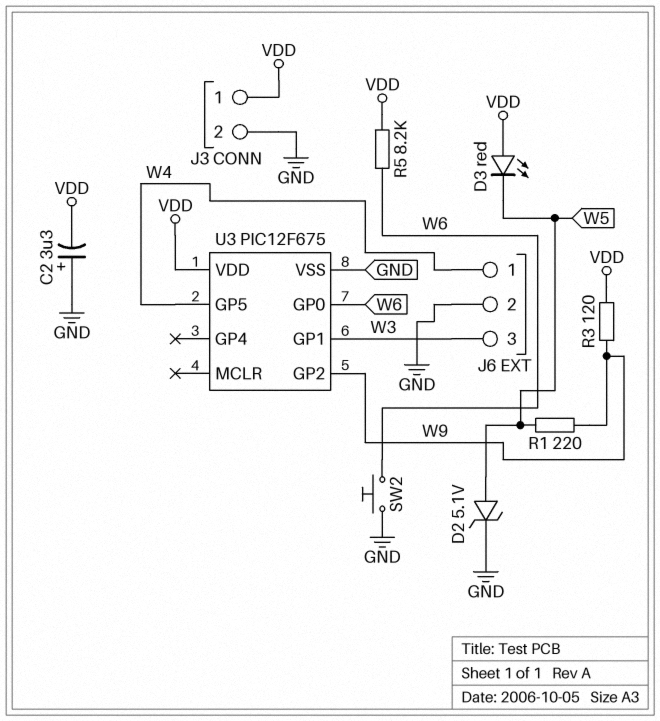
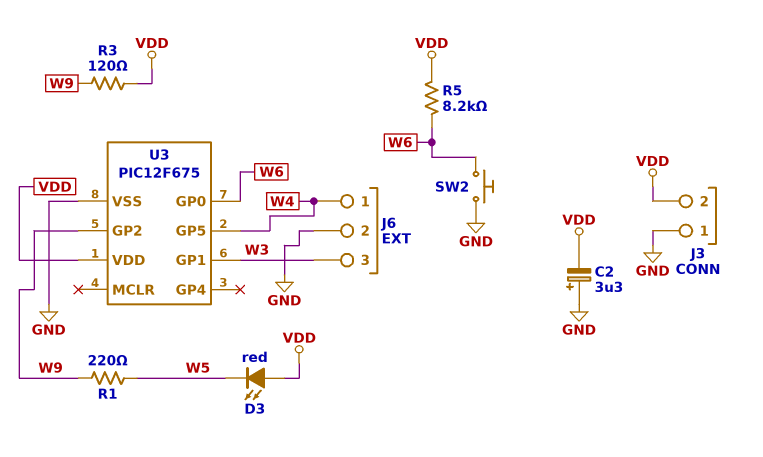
D2: zener 5.1V (A W5, K GND) -> none
J3 pin 1: VDD -> GND
J3 pin 2: GND -> VDD

